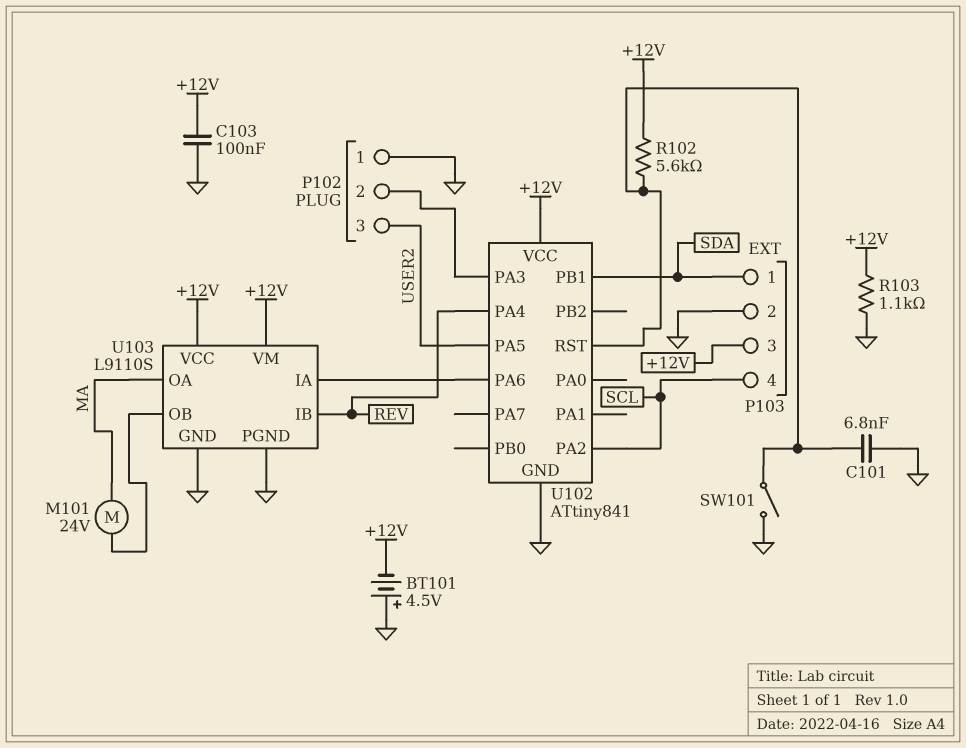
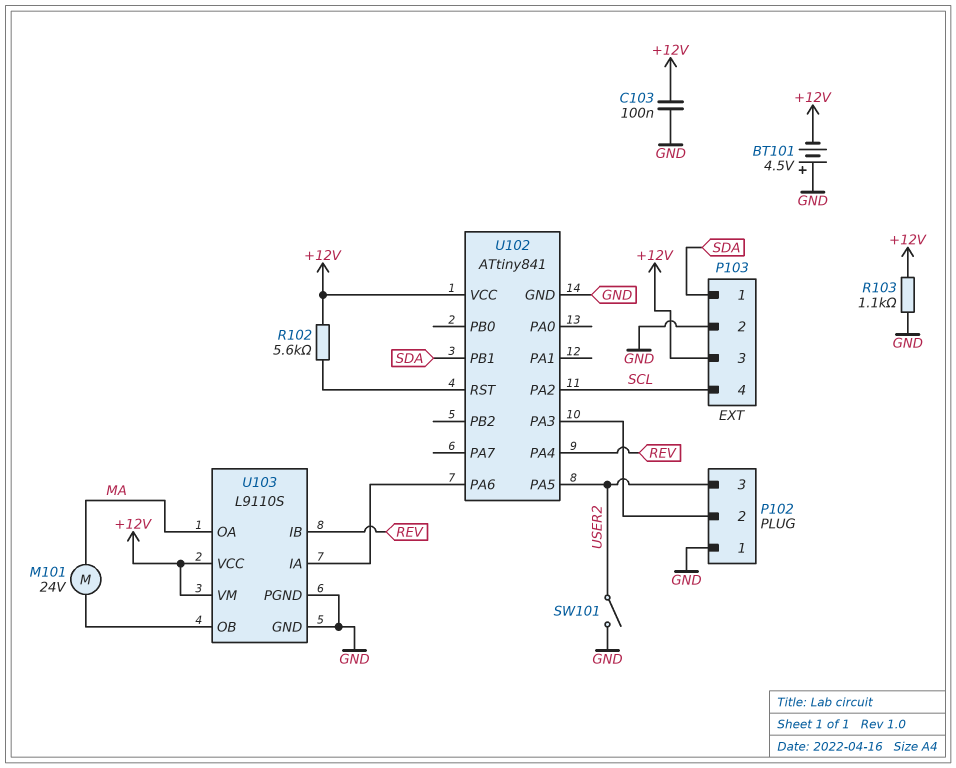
C101: 6.8nF (GND, U102/RST) -> none
SW101: switch (GND, U102/RST) -> switch (GND, USER2)

